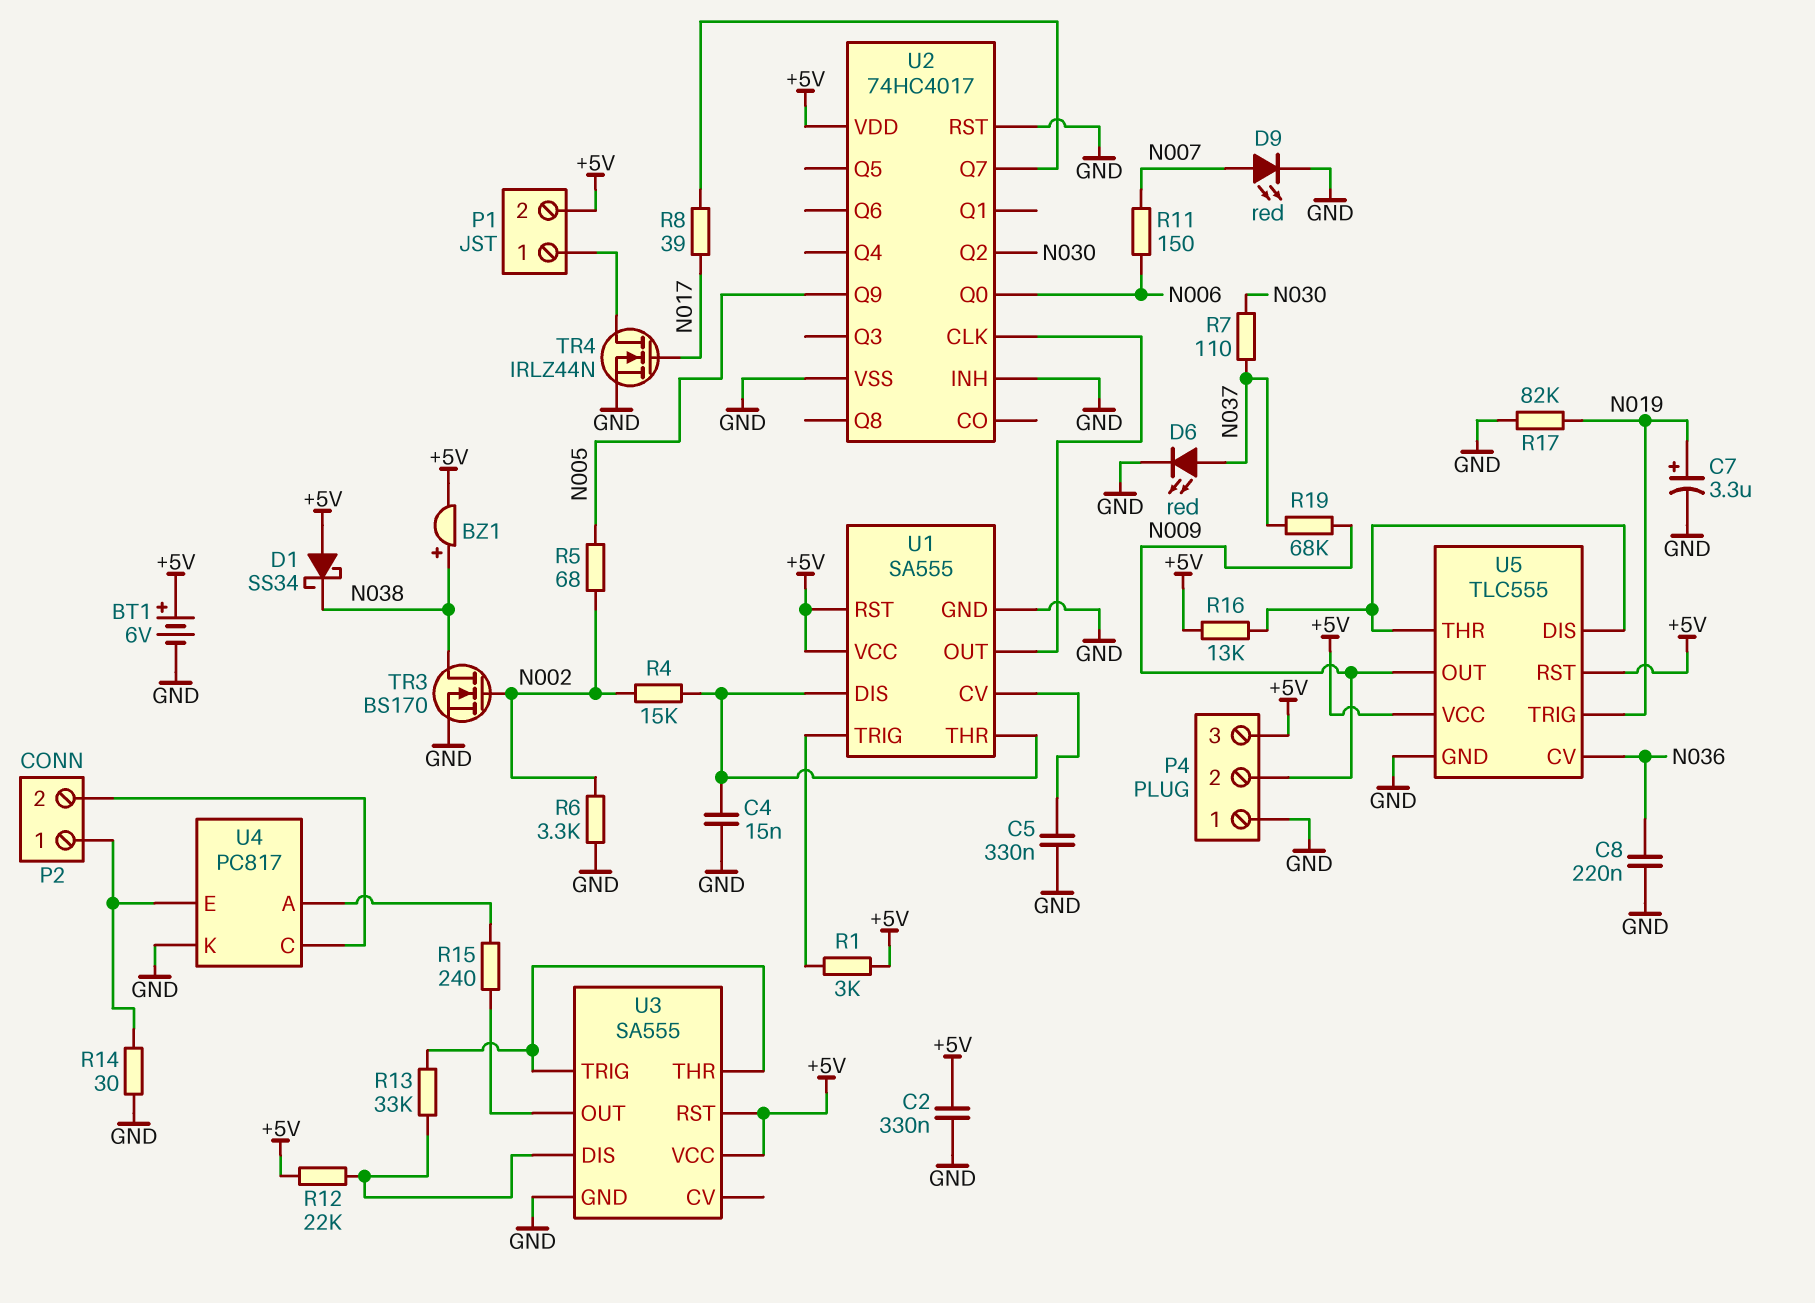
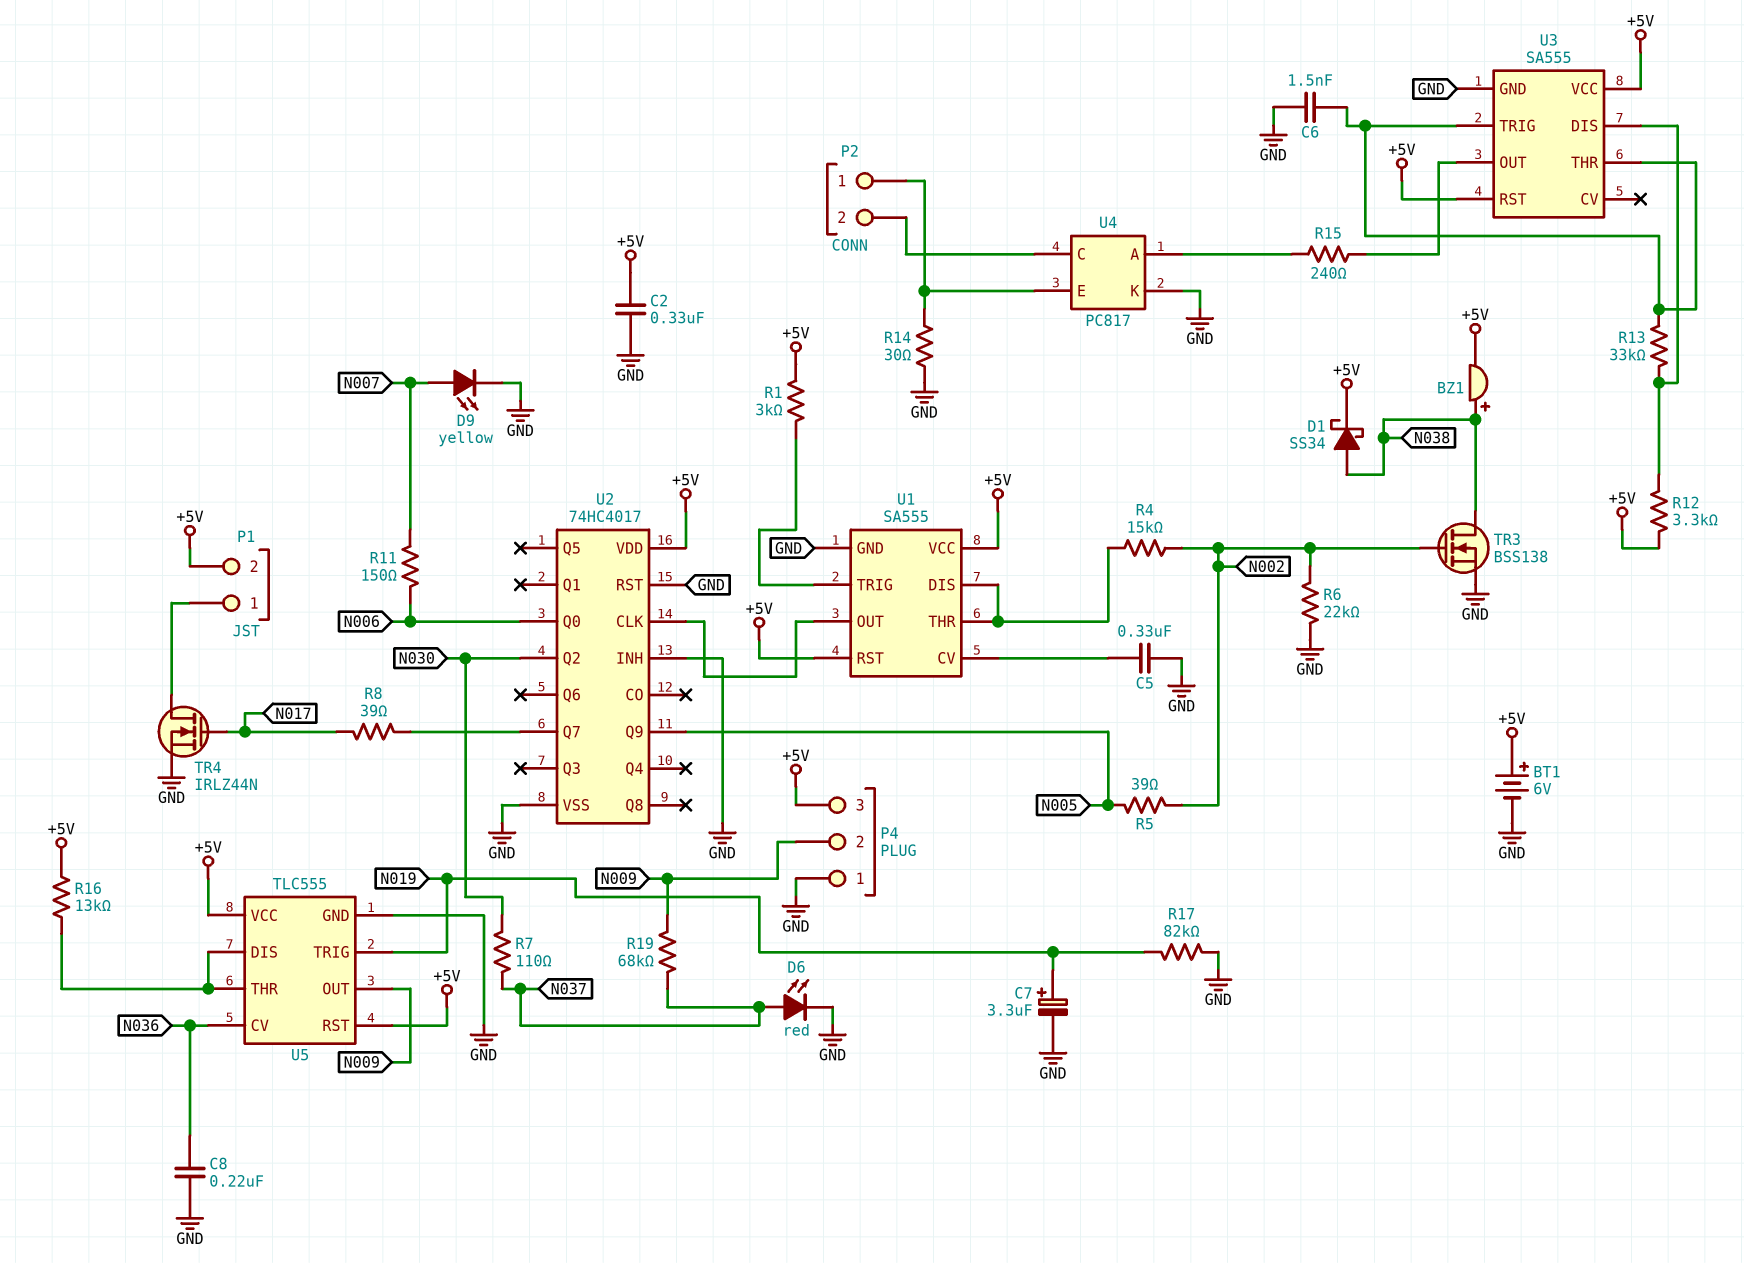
C4: 15nF (GND, U1/DIS) -> none
C6: none -> 1.5nF (GND, U3/THR)
D1: schottky SS34 (A +5V, K N038) -> schottky SS34 (A N038, K +5V)
D9: LED red (A N007, K GND) -> LED yellow (A N007, K GND)
R5: 68 (N002, N005) -> 39 (N002, N005)
R6: 3.3k (GND, N002) -> 22k (GND, N002)
R12: 22k (+5V, U3/DIS) -> 3.3k (+5V, U3/DIS)
TR3: NMOS BS170 (G N002, D N038, S GND) -> NMOS BSS138 (G N002, D N038, S GND)

